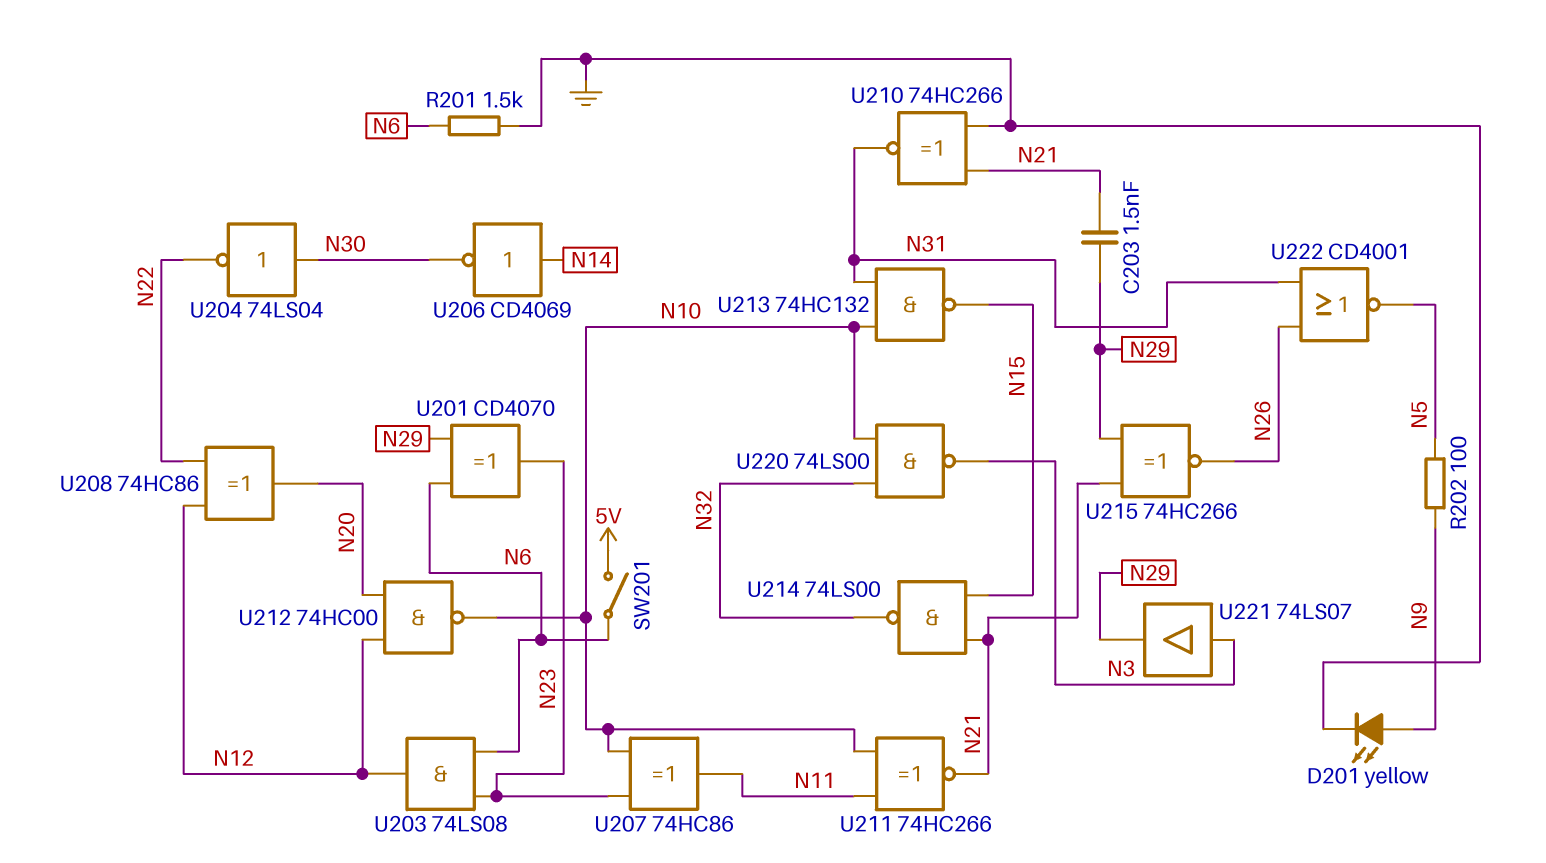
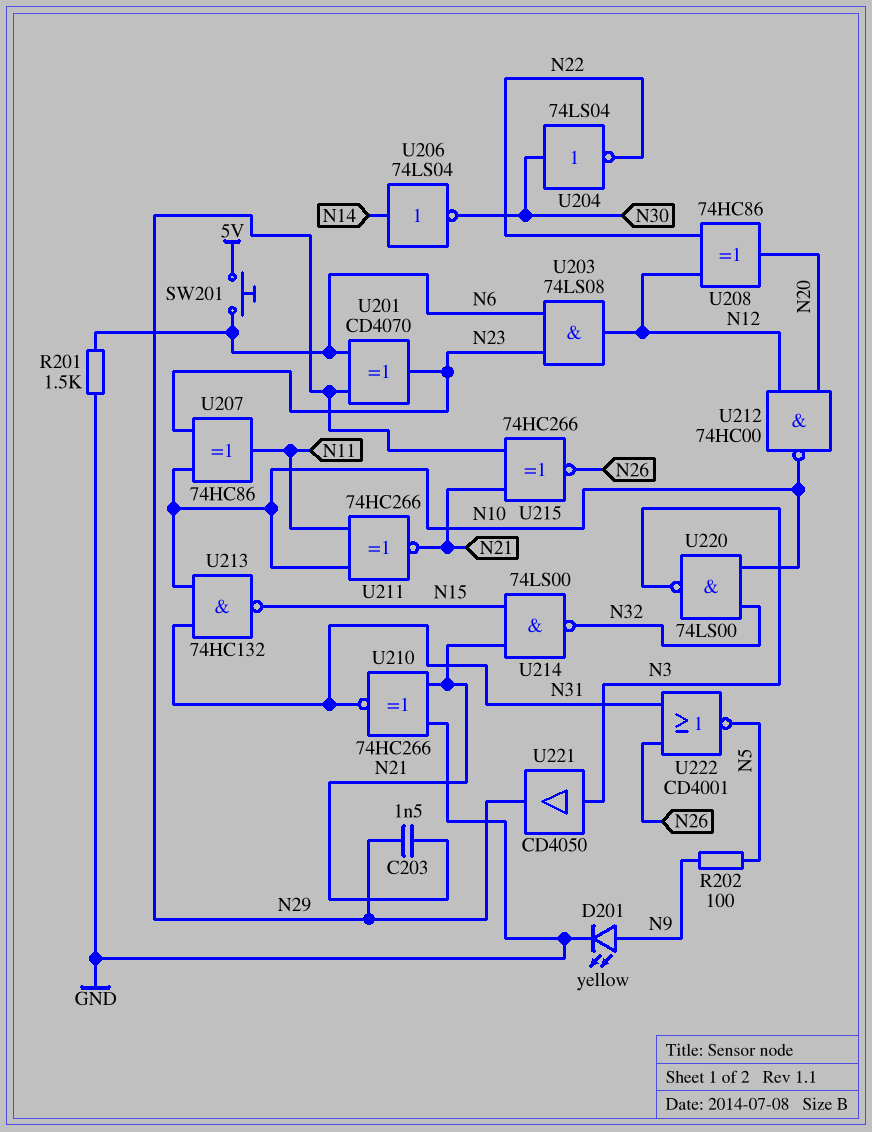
SW201: switch (5V, N6) -> button (5V, N6)
U206: NOT CD4069 (in N14, out N30) -> NOT 74LS04 (in N14, out N30)
U221: buffer 74LS07 (in N3, out N29) -> buffer CD4050 (in N3, out N29)

